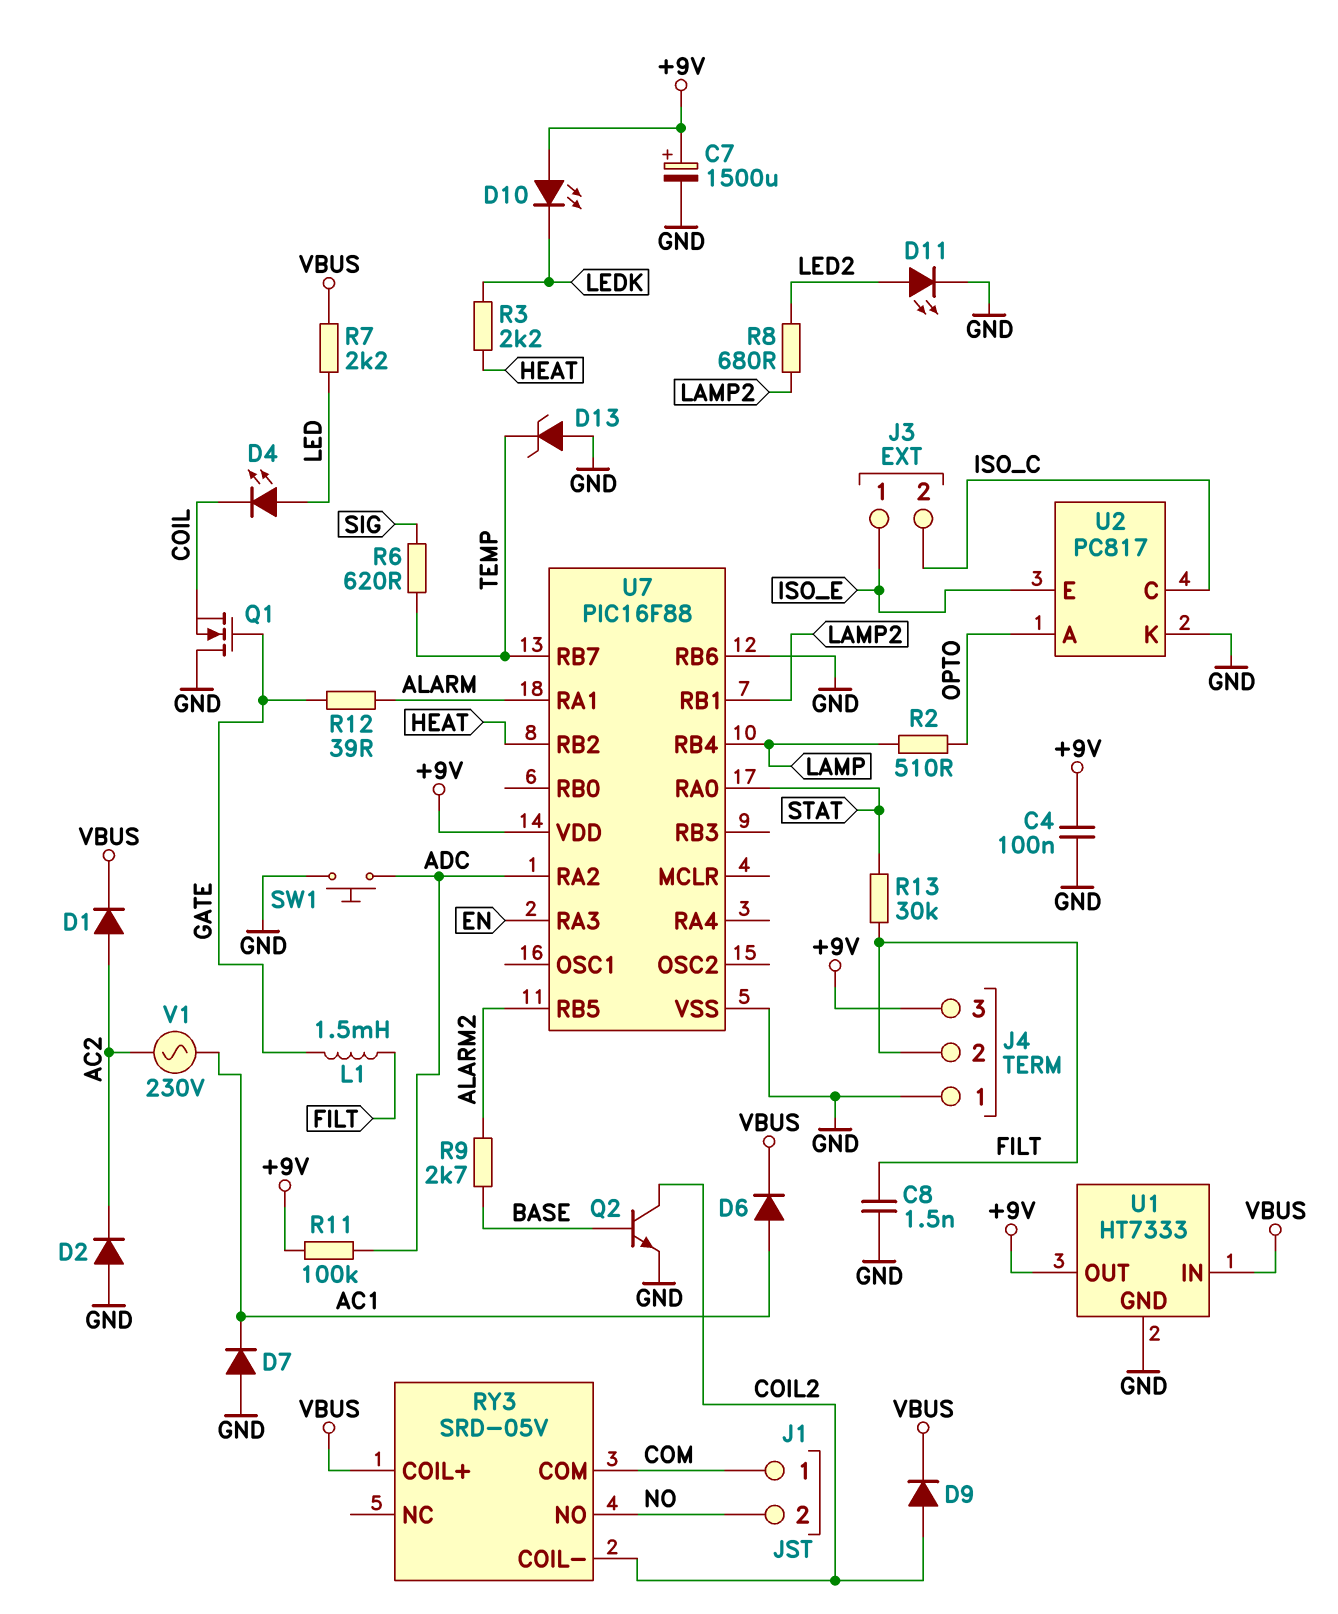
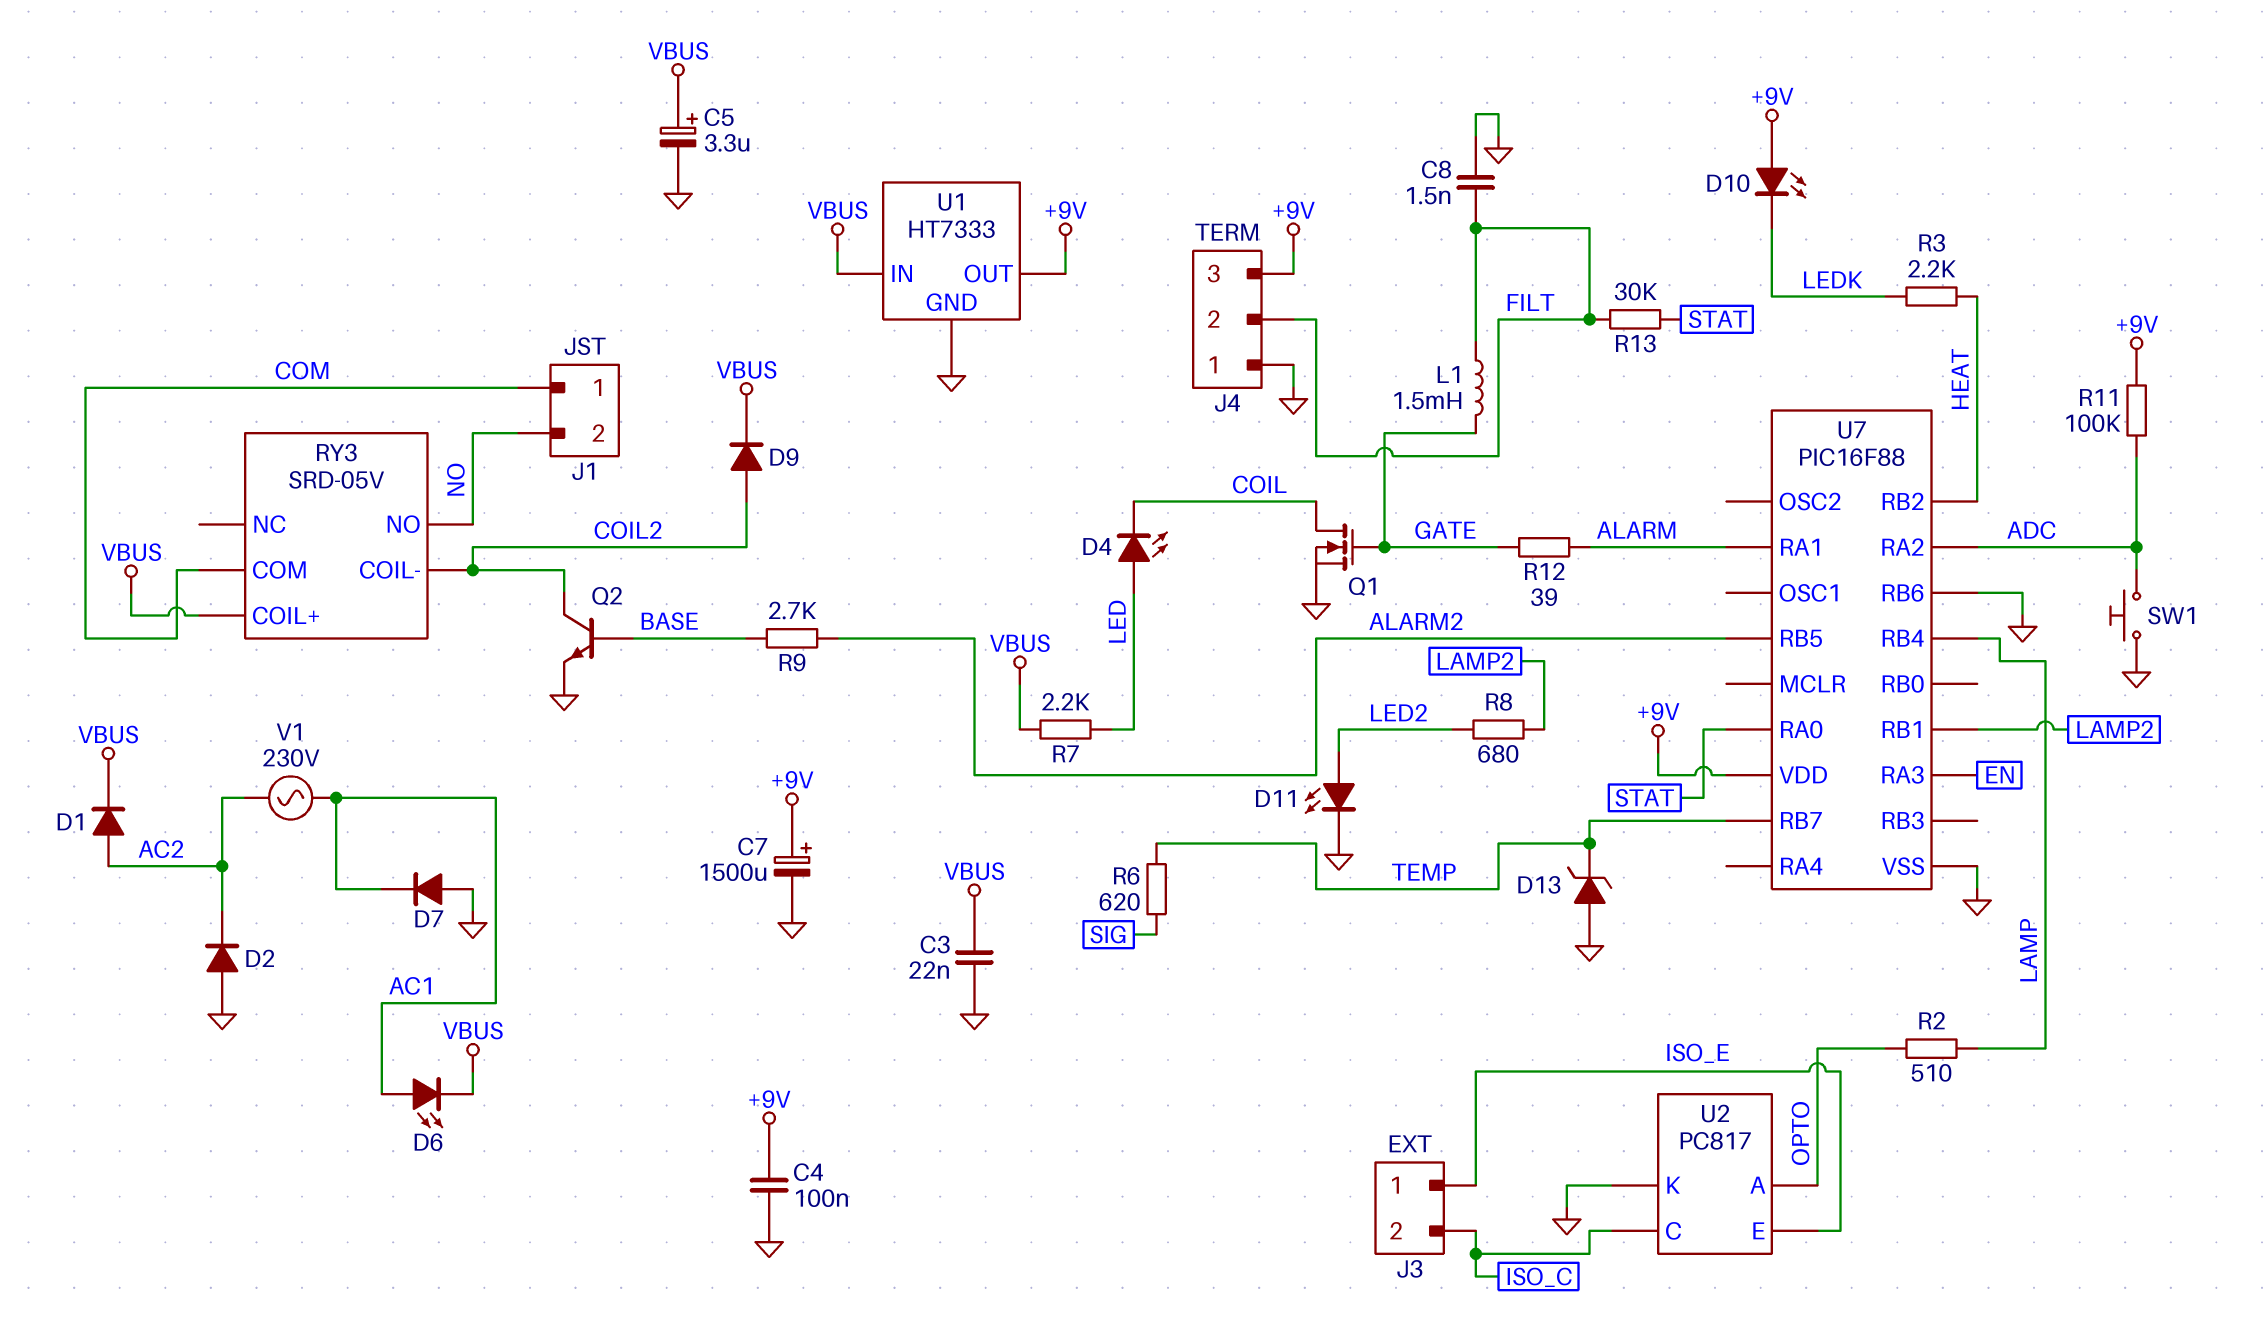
C3: none -> 22nF (GND, VBUS)
C5: none -> 3.3uF (plus VBUS, minus GND)
D6: diode (A AC1, K VBUS) -> LED (A AC1, K VBUS)
Q1: NMOS (G GATE, D GND, S COIL) -> NMOS (G GATE, D COIL, S GND)

